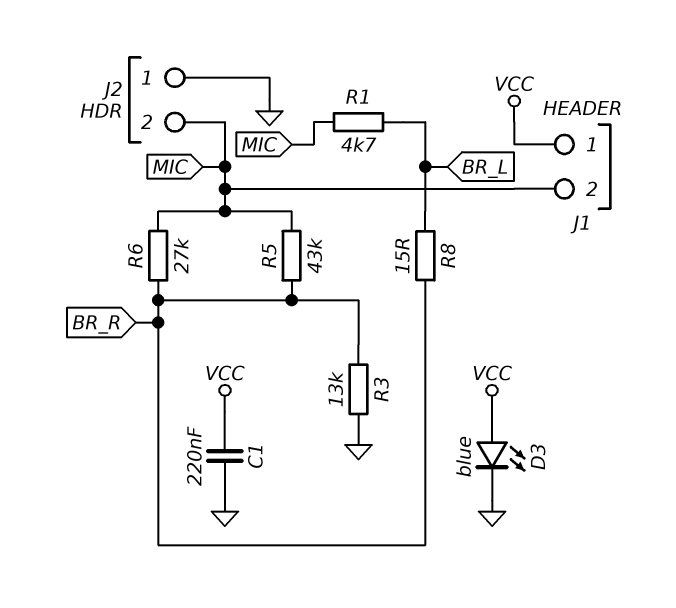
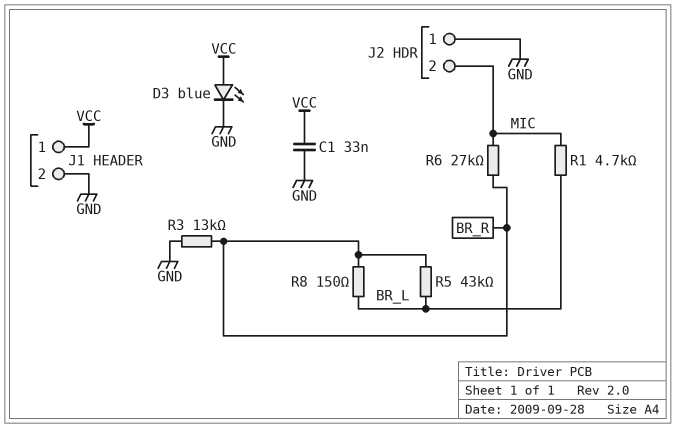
C1: 220nF (GND, VCC) -> 33nF (GND, VCC)
J1 pin 2: MIC -> GND
R5: 43k (BR_R, MIC) -> 43k (BR_L, BR_R)
R8: 15 (BR_L, BR_R) -> 150 (BR_L, BR_R)

